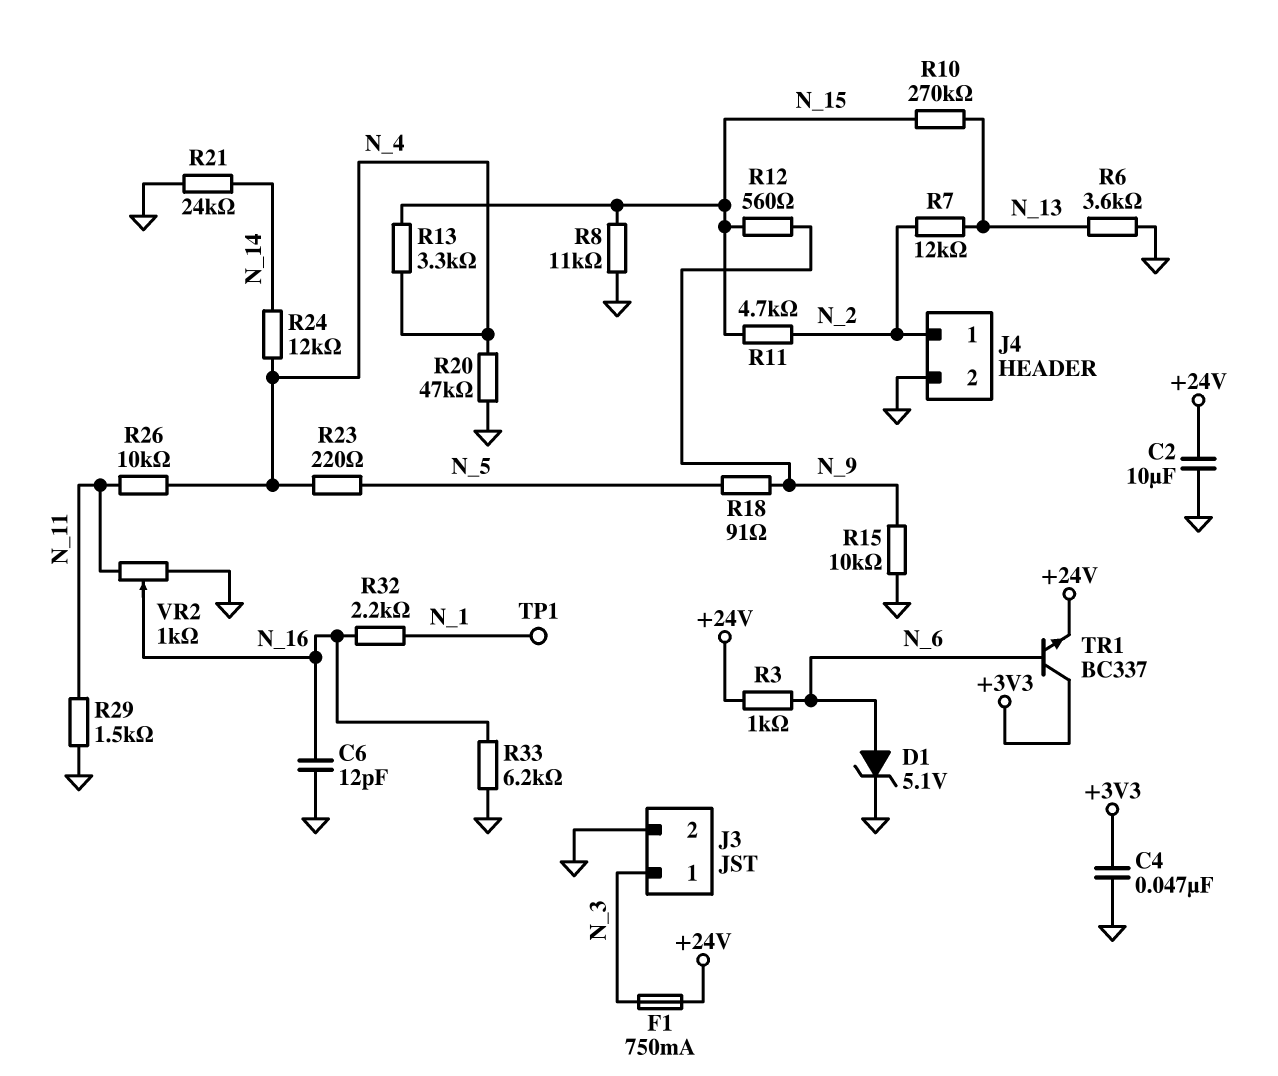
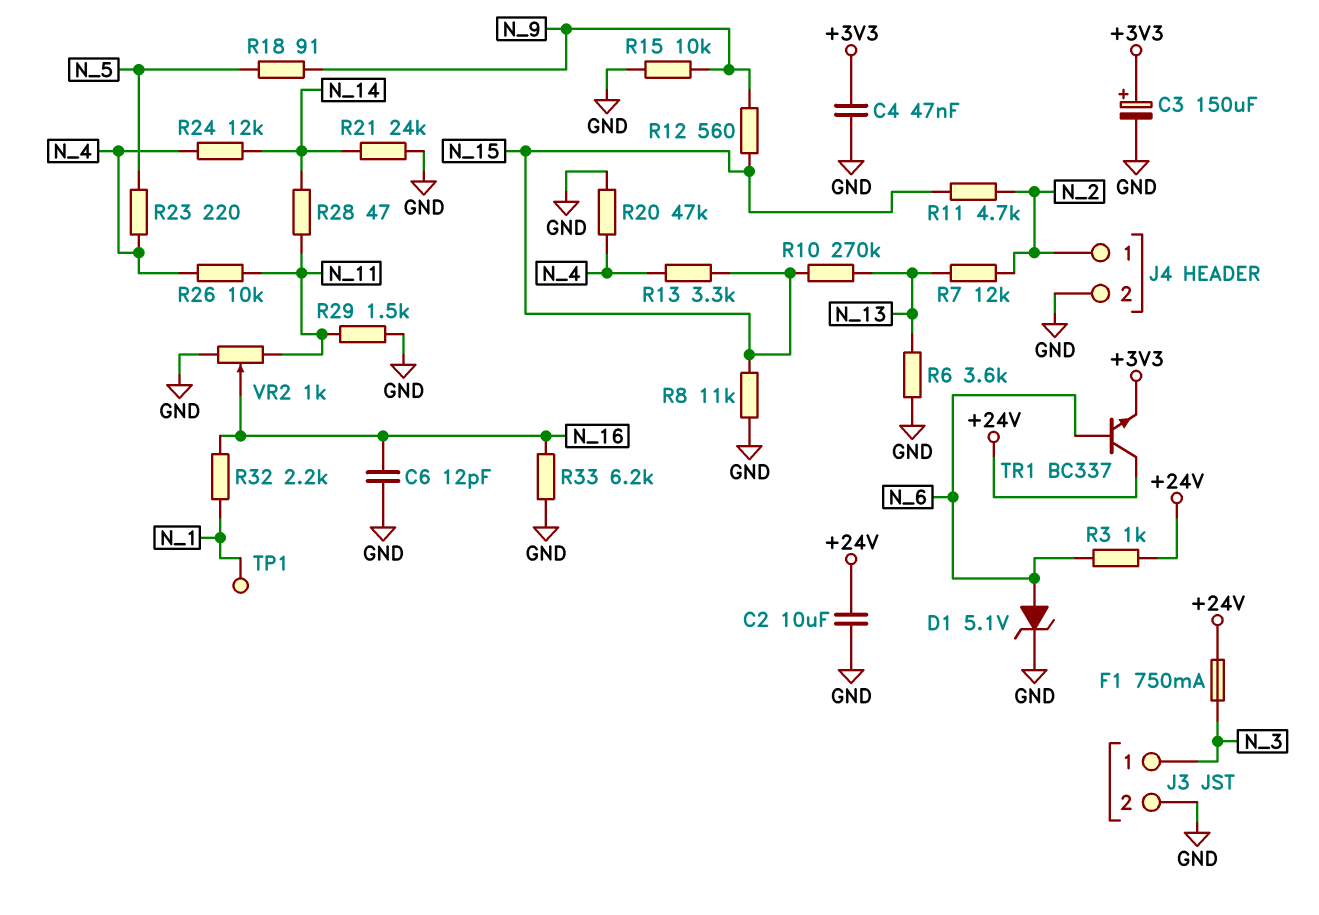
C3: none -> 150uF (plus +3V3, minus GND)
R28: none -> 47 (N_11, N_14)
TR1: NPN BC337 (B N_6, C +3V3, E +24V) -> NPN BC337 (B N_6, C +24V, E +3V3)

